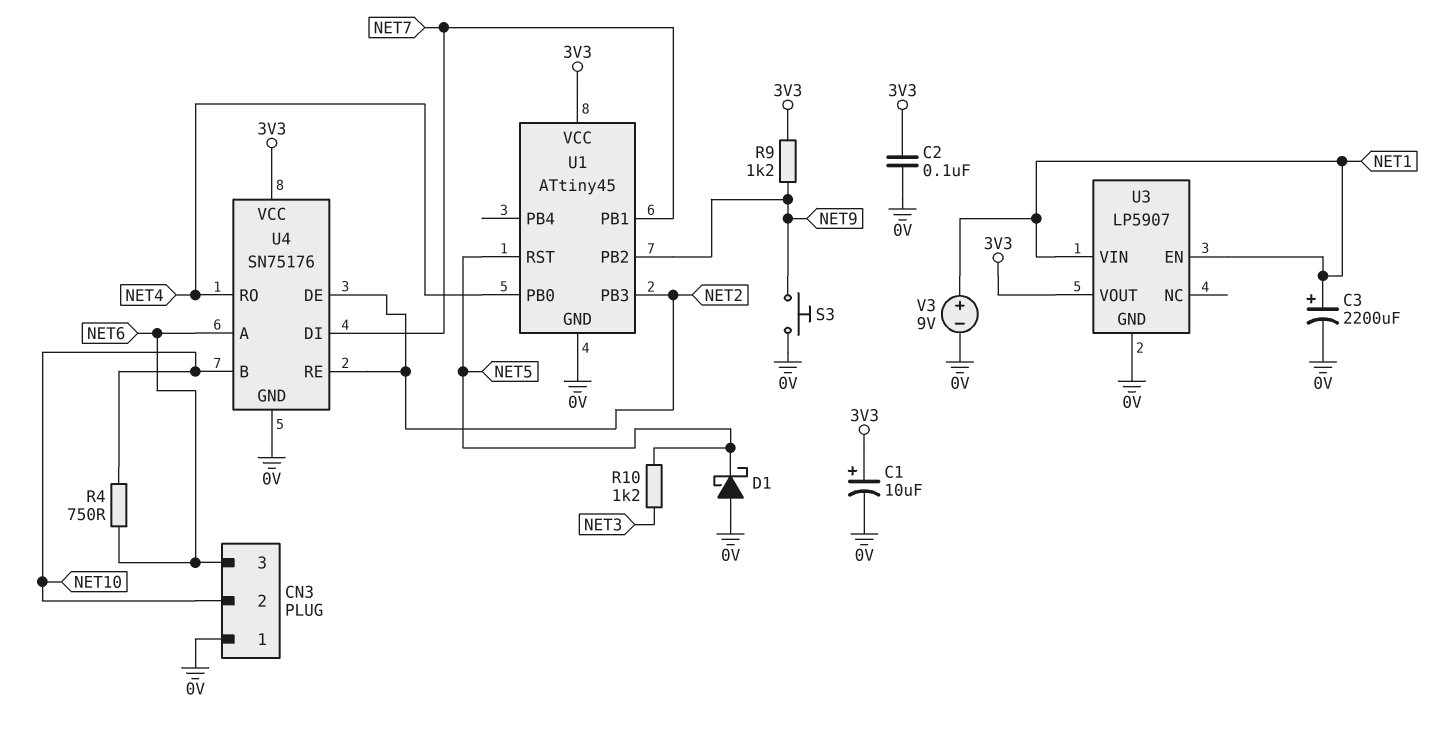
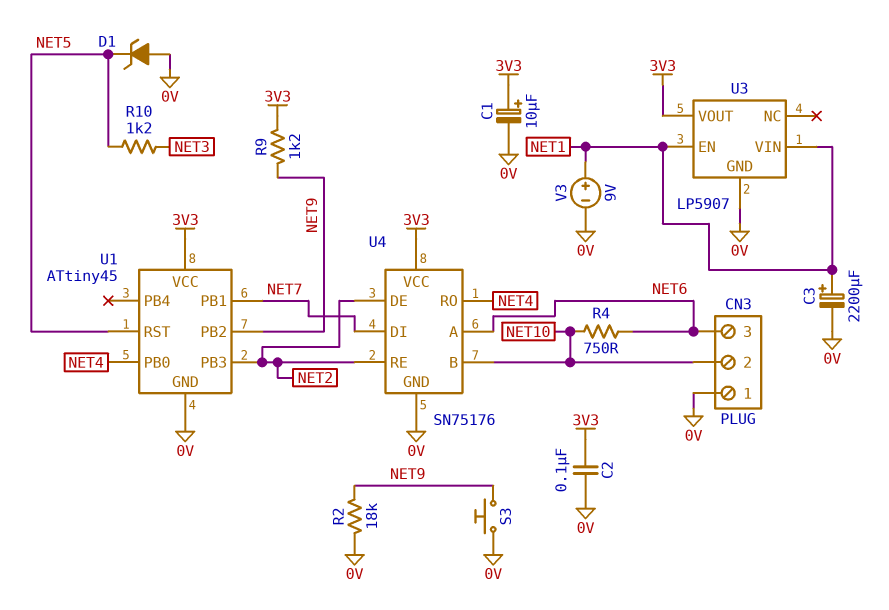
D1: schottky (A 0V, K NET5) -> zener (A 0V, K NET5)
R2: none -> 18k (0V, NET9)

